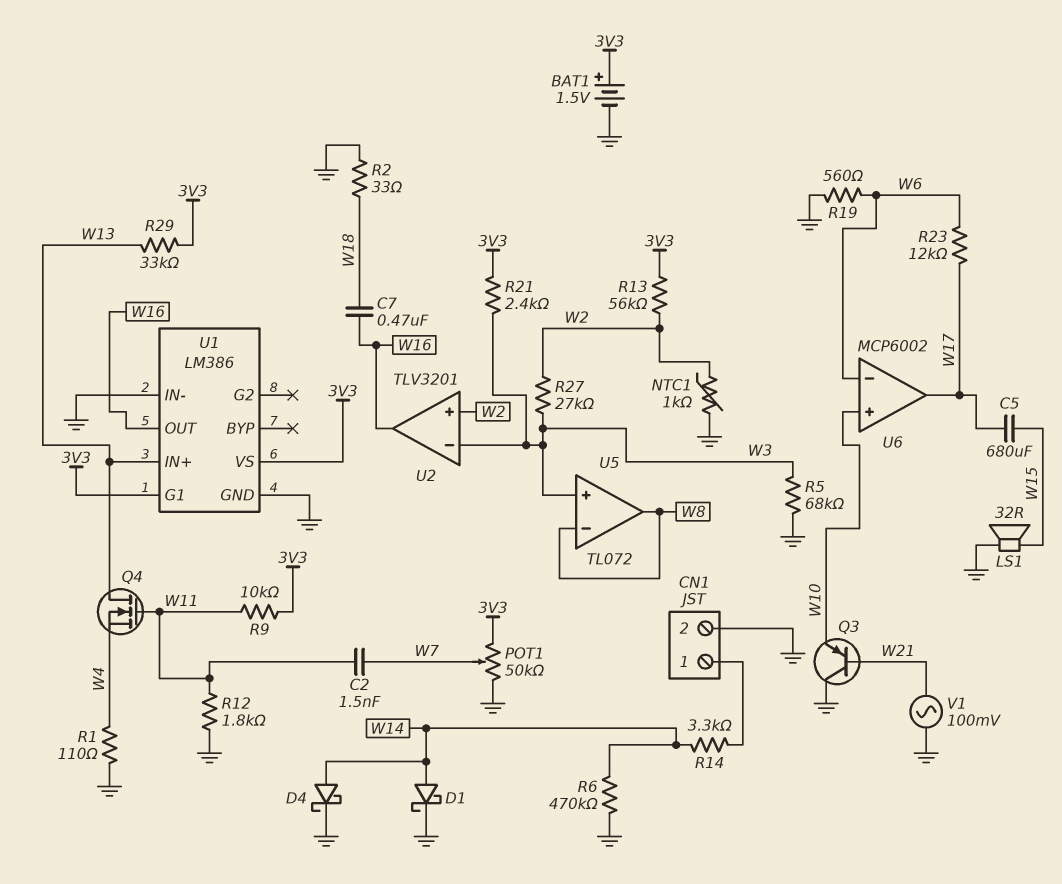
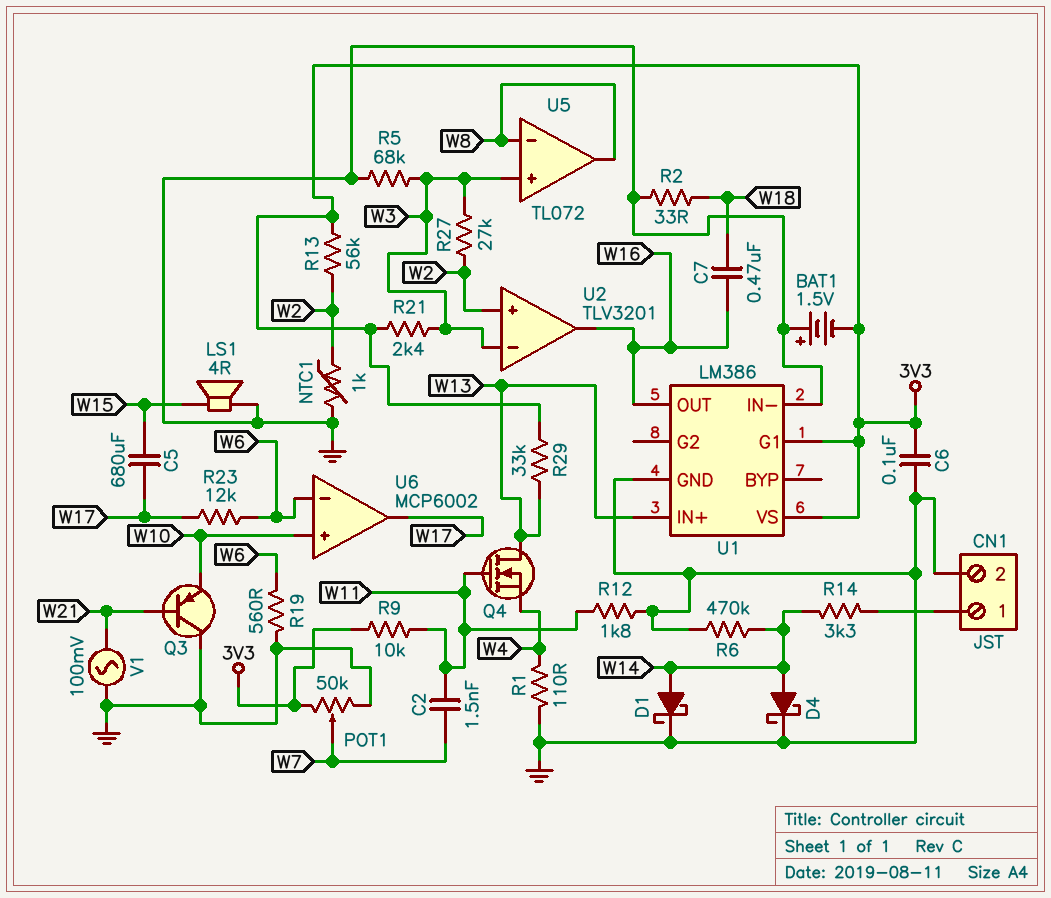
BAT1: 1.5V (plus 3V3, minus GND) -> 1.5V (plus GND, minus 3V3)
C6: none -> 100nF (3V3, GND)
LS1: speaker 32R (GND, W15) -> speaker 4R (GND, W15)

